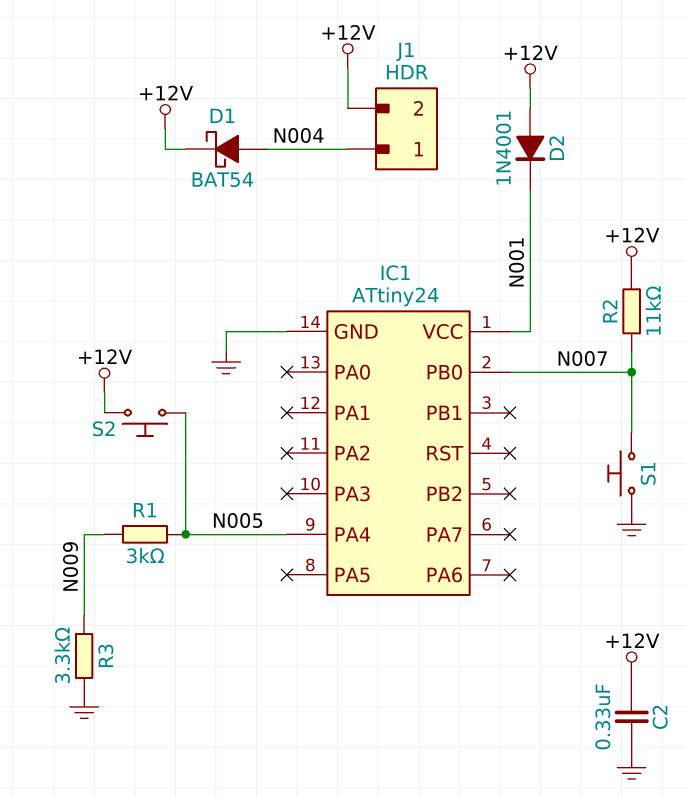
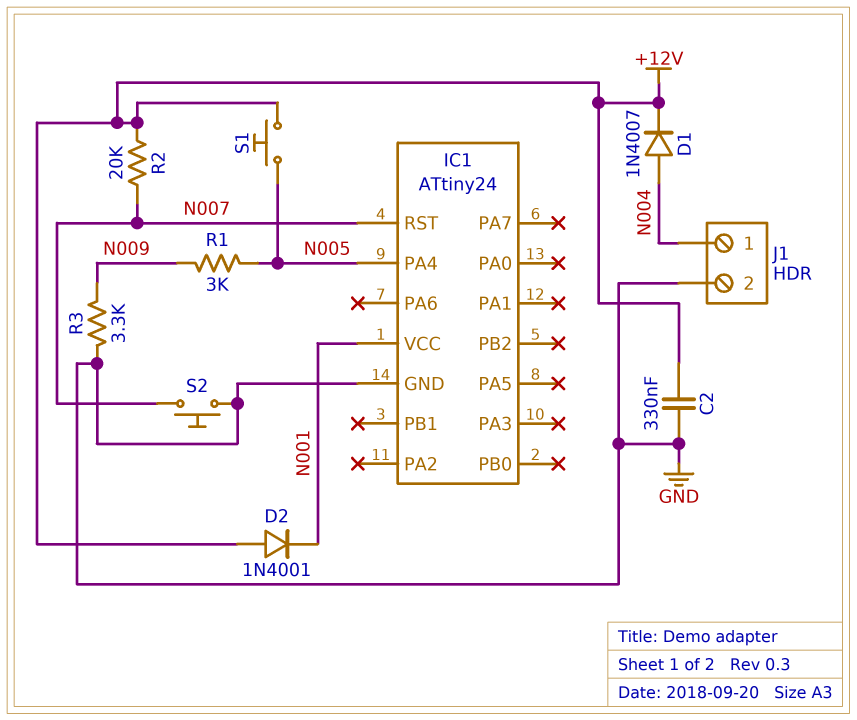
D1: schottky BAT54 (A N004, K +12V) -> diode 1N4007 (A N004, K +12V)
IC1 pin PB0: N007 -> none
IC1 pin RST: none -> N007
J1 pin 2: +12V -> GND
R2: 11k (+12V, N007) -> 20k (+12V, N007)
S1: button (GND, N007) -> button (+12V, N005)
S2: button (+12V, N005) -> button (GND, N007)

